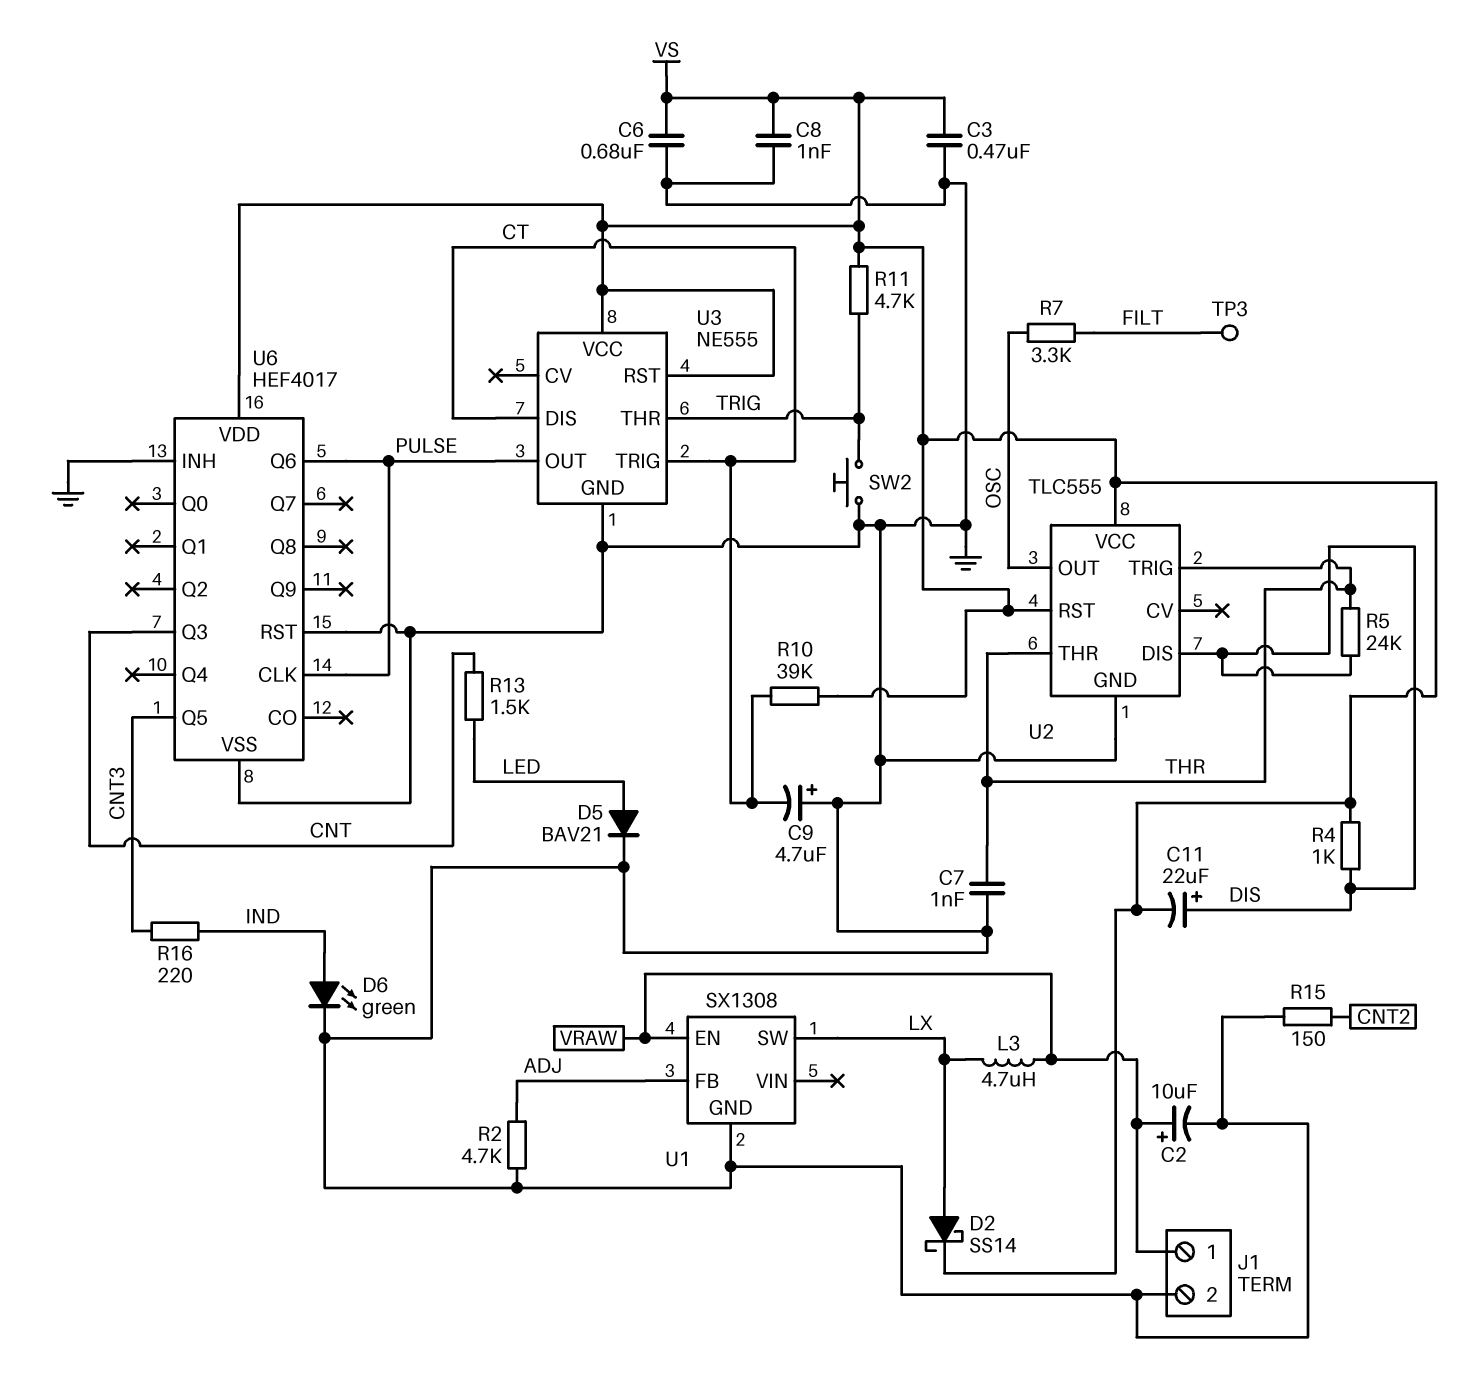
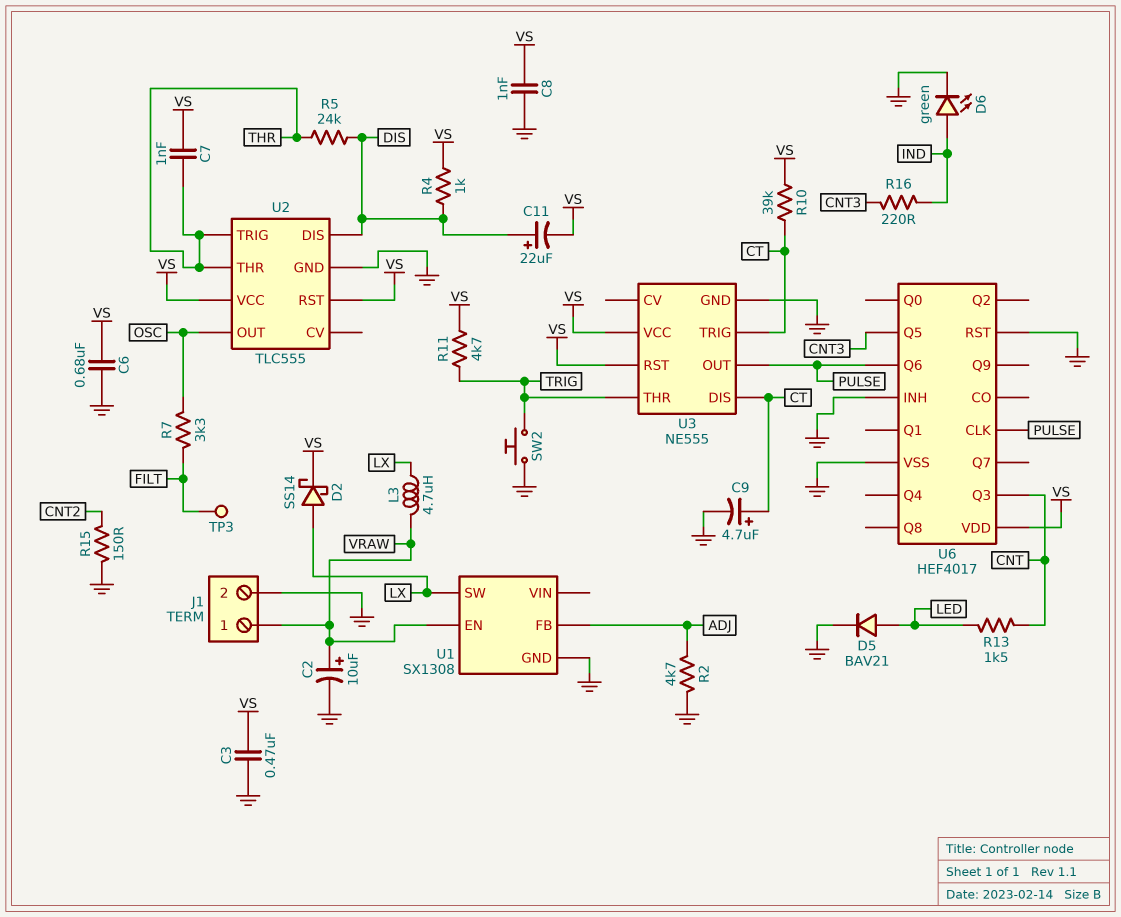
C7: 1nF (GND, THR) -> 1nF (THR, VS)
C9: 4.7uF (plus GND, minus CT) -> 4.7uF (plus CT, minus GND)

